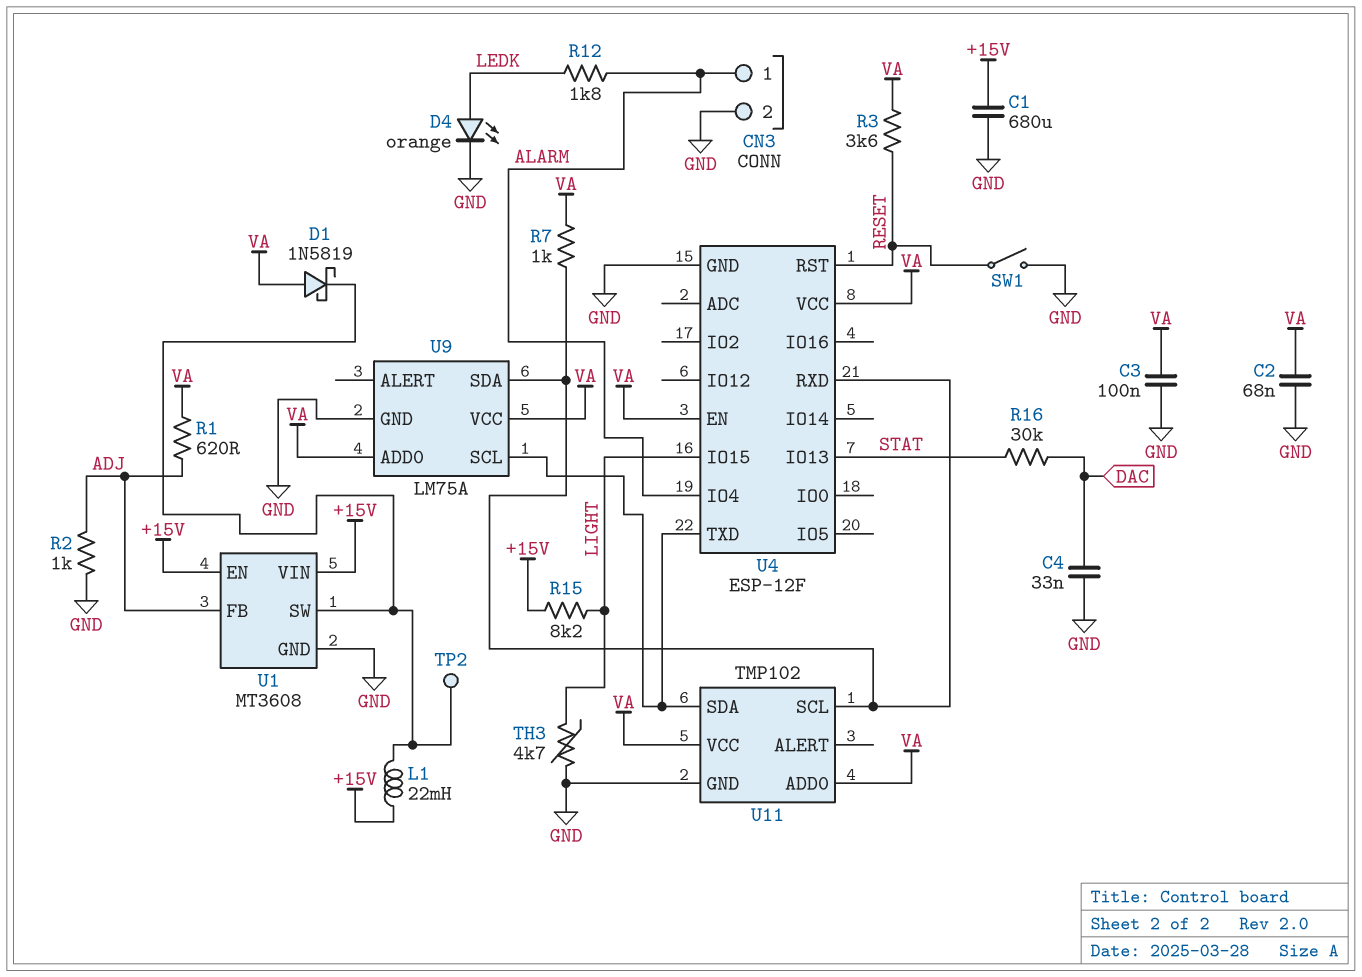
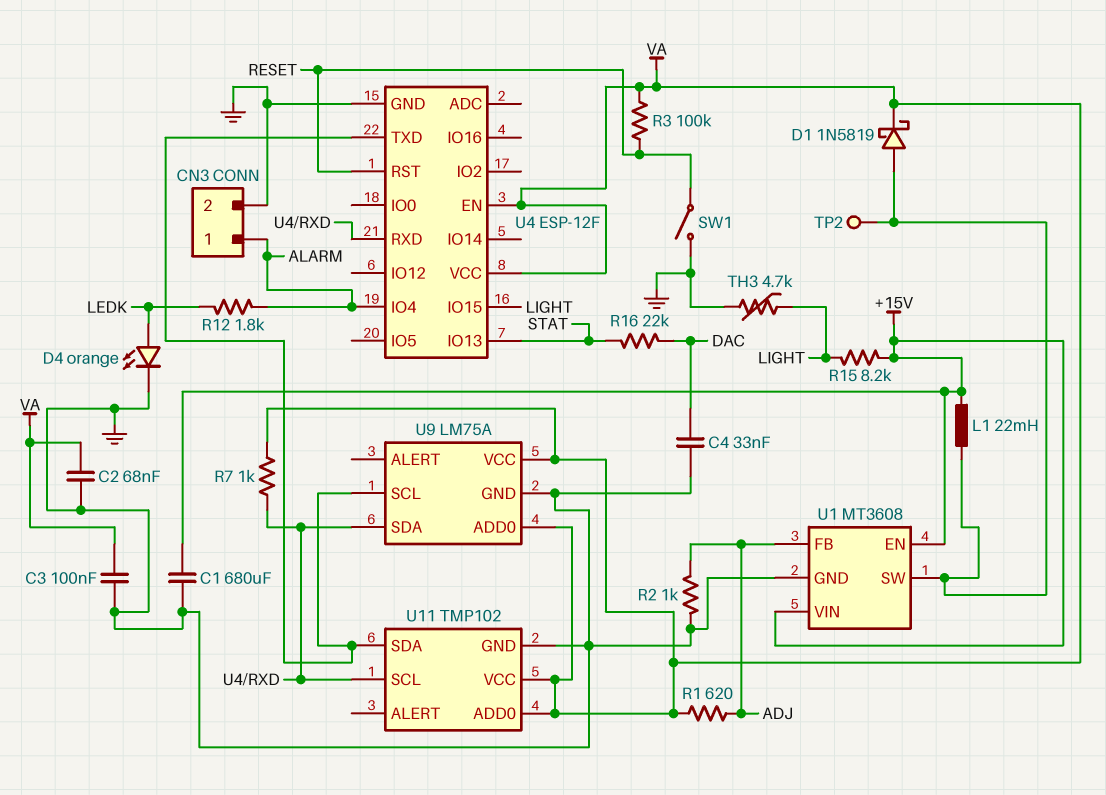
D1: schottky 1N5819 (A VA, K U1/SW) -> schottky 1N5819 (A U1/SW, K VA)
R3: 3.6k (RESET, VA) -> 100k (RESET, VA)
R16: 30k (DAC, STAT) -> 22k (DAC, STAT)

